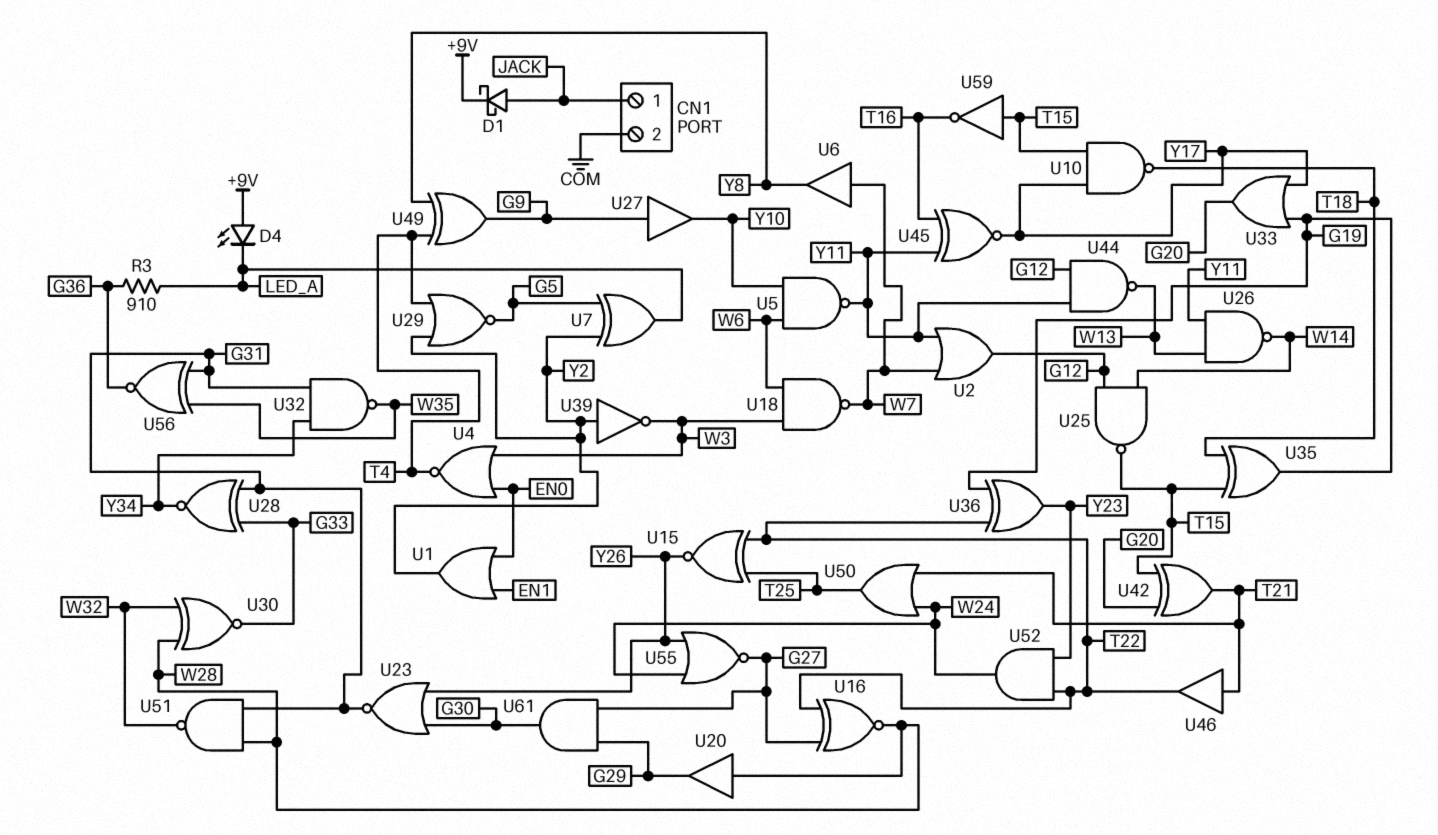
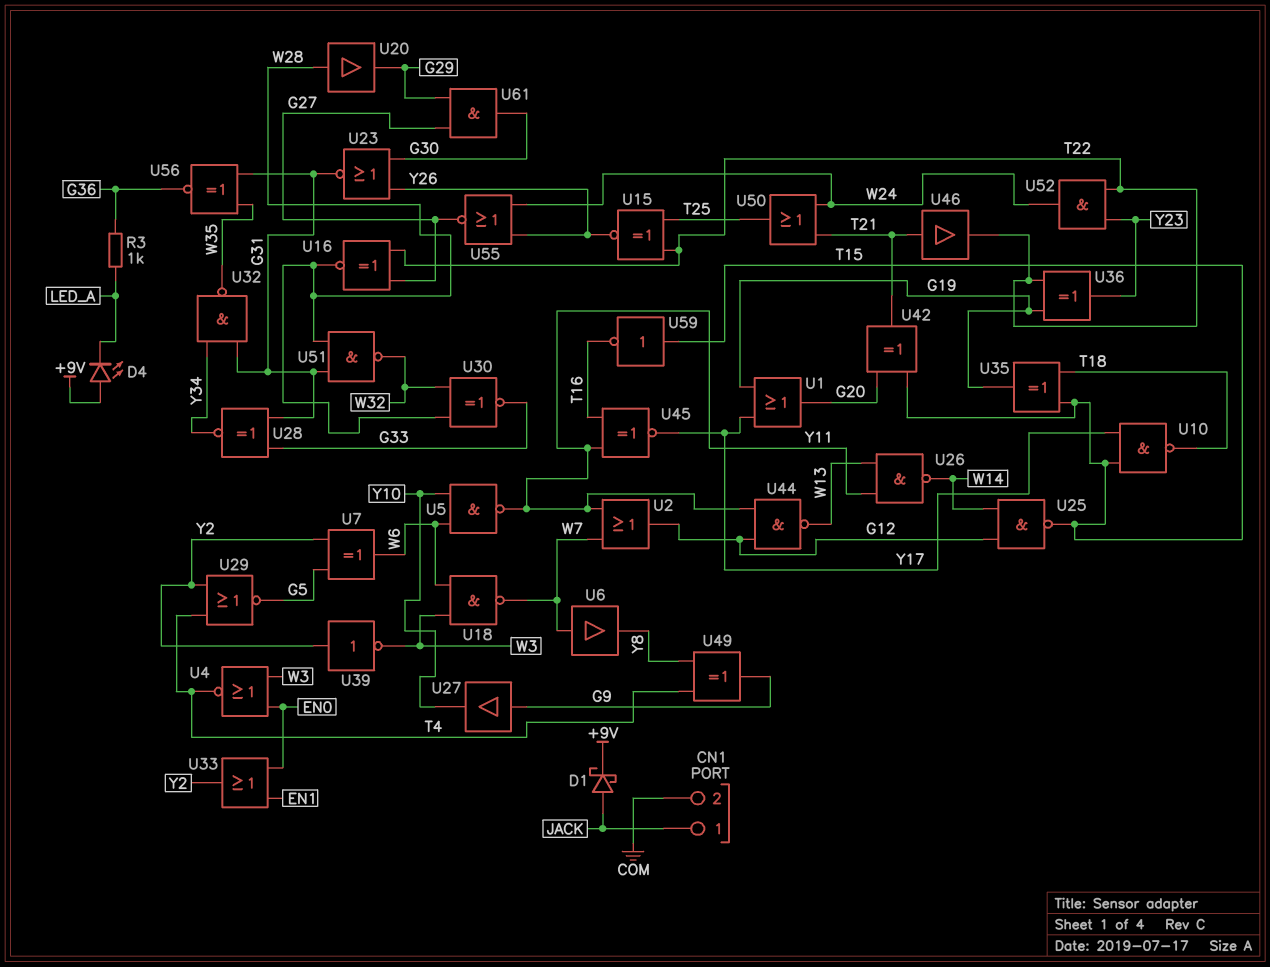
R3: 910 (G36, LED_A) -> 1k (G36, LED_A)
U1: OR (in EN0, in EN1, out Y2) -> OR (in G19, in Y17, out G20)
U7: XOR (in G5, in Y2, out LED_A) -> XOR (in G5, in Y2, out W6)
U33: OR (in G19, in Y17, out G20) -> OR (in EN0, in EN1, out Y2)

